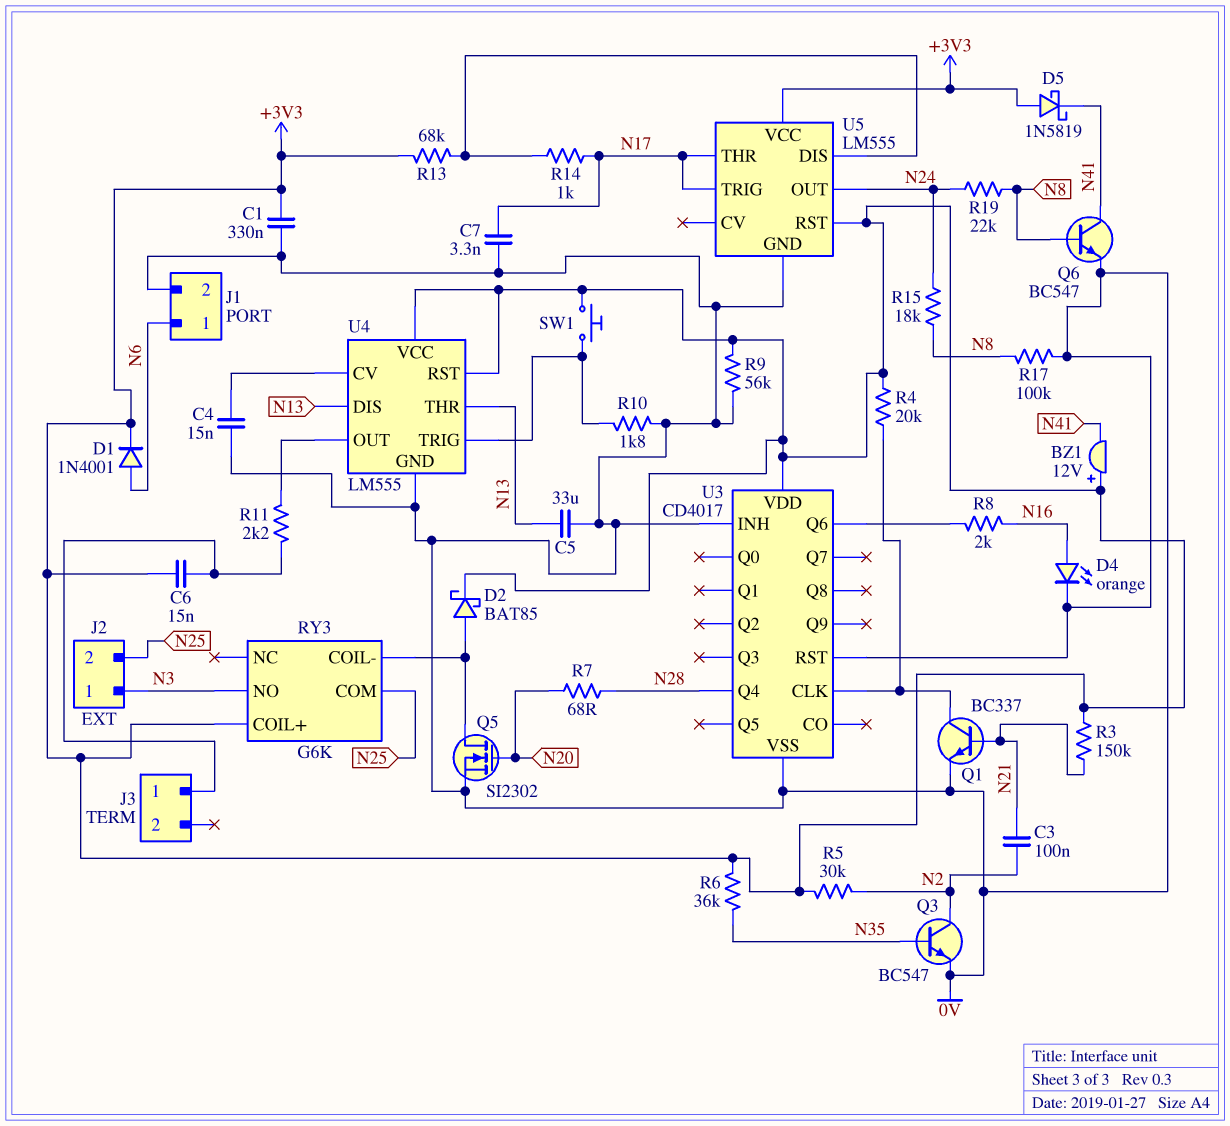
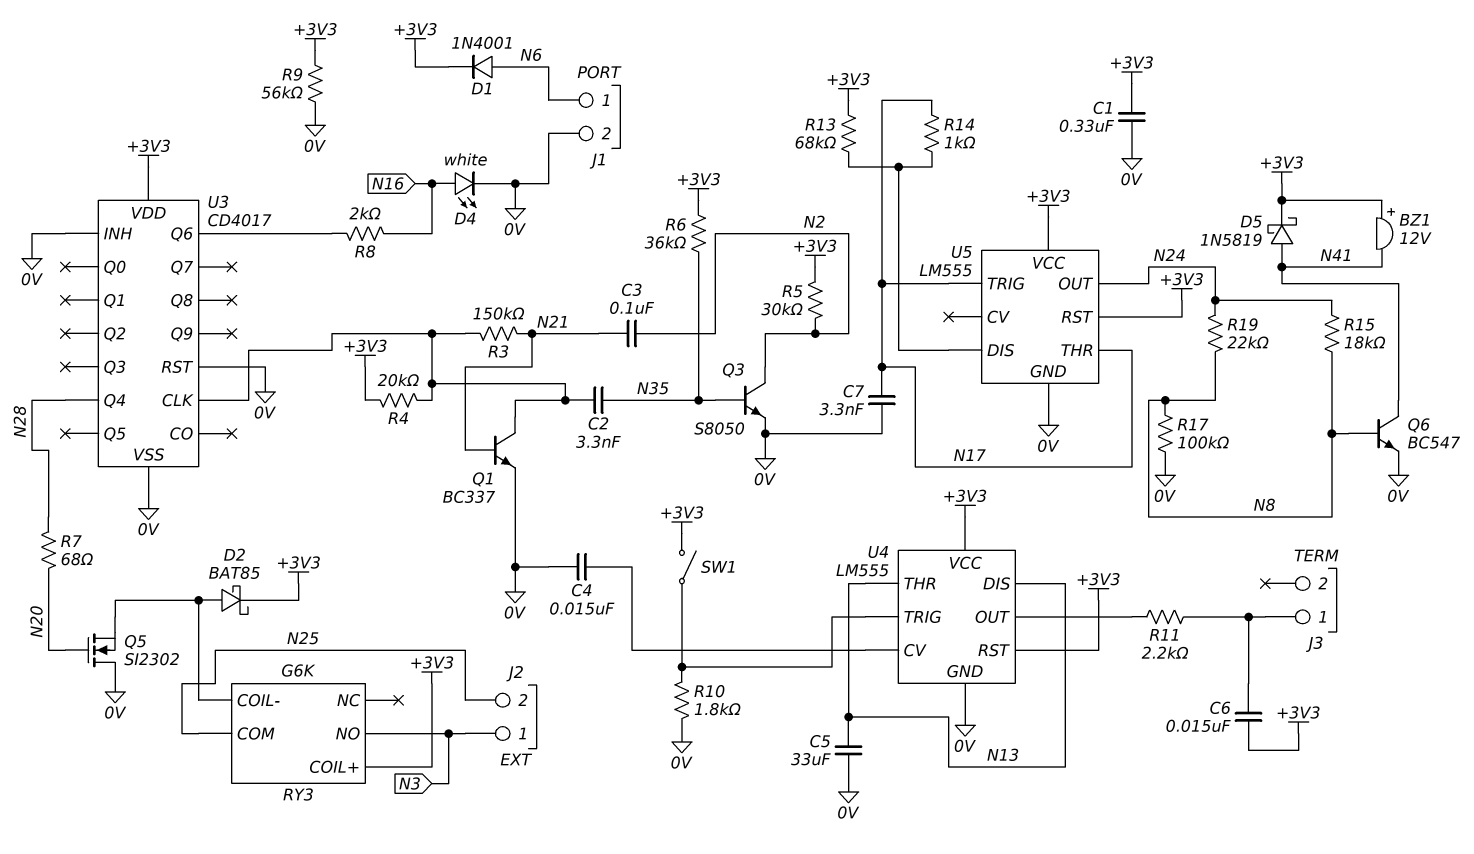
C2: none -> 3.3nF (N35, U3/CLK)
D4: LED orange (A N16, K 0V) -> LED white (A N16, K 0V)
D5: schottky 1N5819 (A +3V3, K N41) -> schottky 1N5819 (A N41, K +3V3)
Q3: NPN BC547 (B N35, C N2, E 0V) -> NPN S8050 (B N35, C N2, E 0V)
Q5: NMOS SI2302 (G N20, D RY3/COIL-, S 0V) -> NMOS SI2302 (G N20, D 0V, S RY3/COIL-)
R3: 150k (+3V3, N21) -> 150k (N21, U3/CLK)
SW1: button (+3V3, U4/TRIG) -> switch (+3V3, U4/TRIG)

